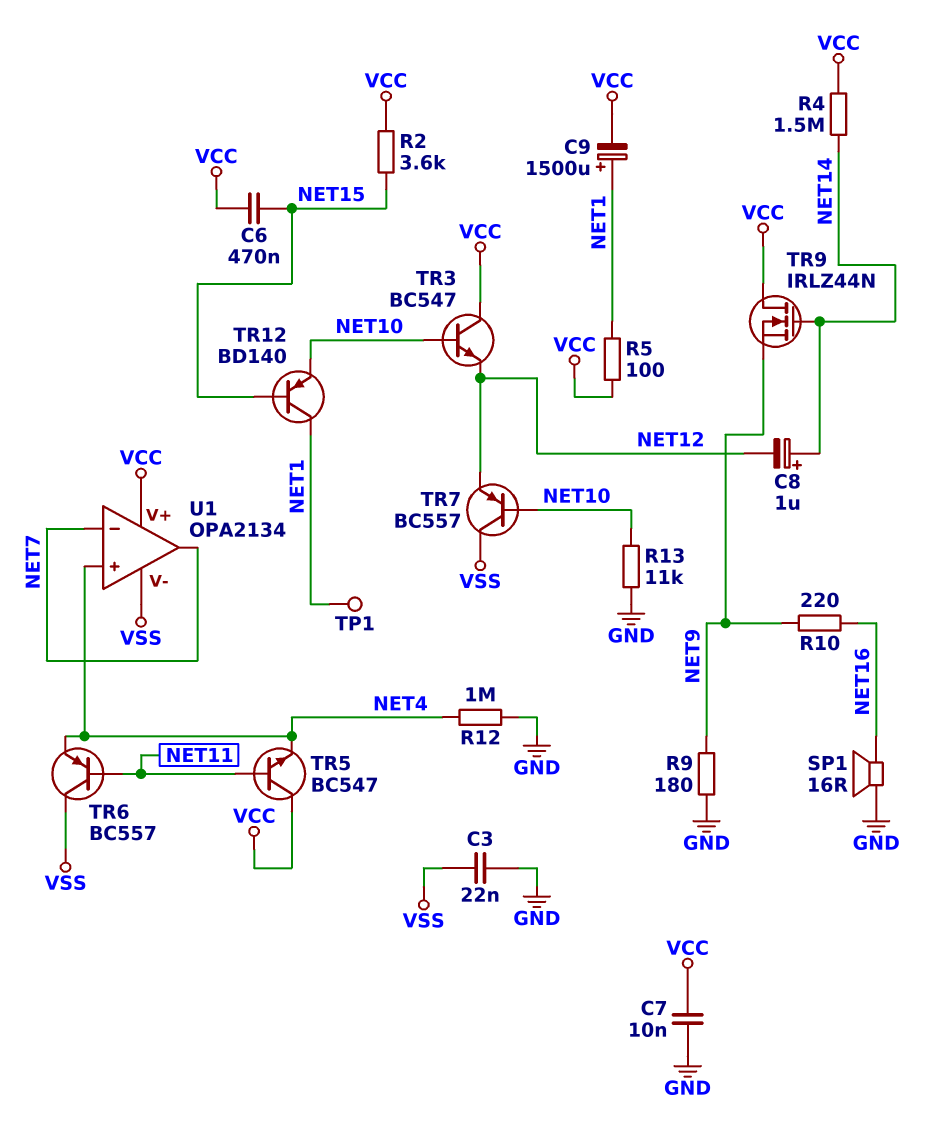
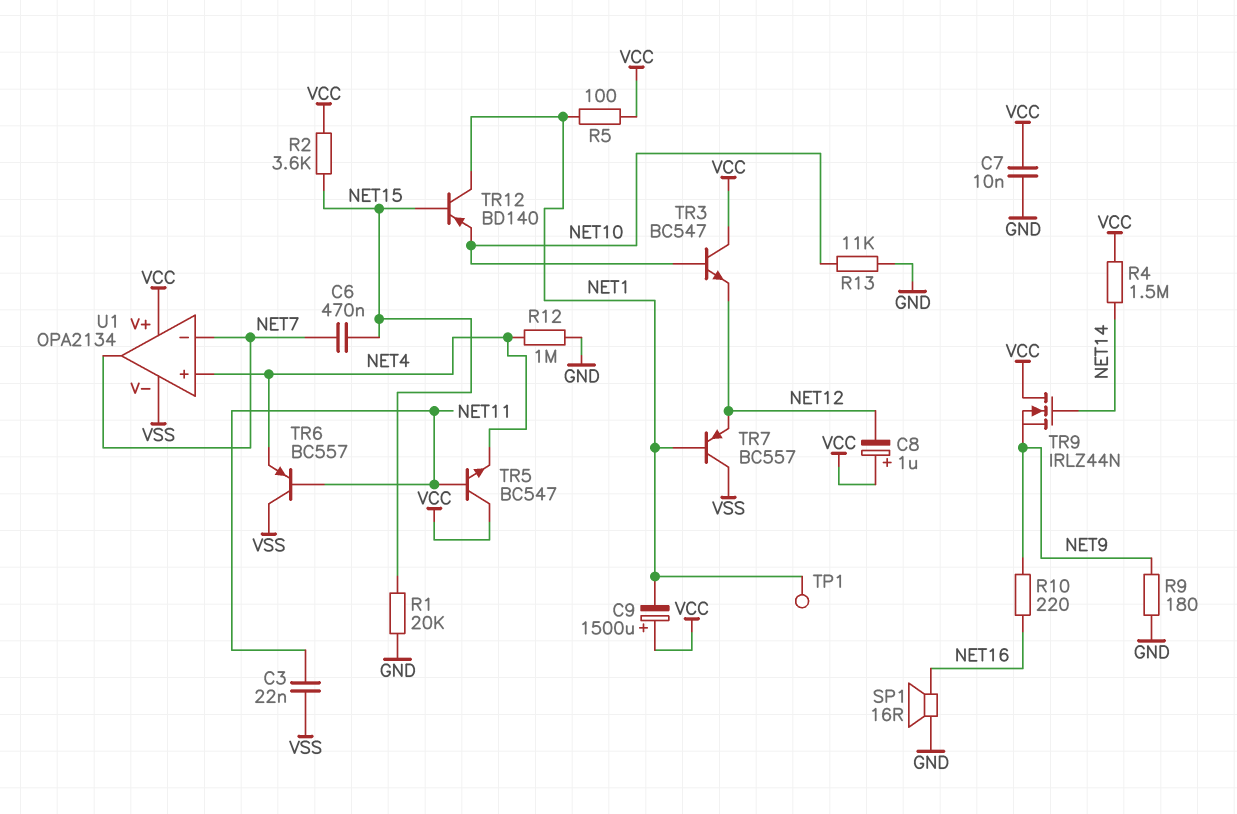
C3: 22nF (GND, VSS) -> 22nF (NET11, VSS)
C6: 470nF (NET15, VCC) -> 470nF (NET7, NET15)
C8: 1uF (plus NET14, minus NET12) -> 1uF (plus VCC, minus NET12)
C9: 1500uF (plus NET1, minus VCC) -> 1500uF (plus VCC, minus NET1)
R1: none -> 20k (GND, NET15)
TR7: PNP BC557 (B NET10, C VSS, E NET12) -> PNP BC557 (B NET1, C VSS, E NET12)

